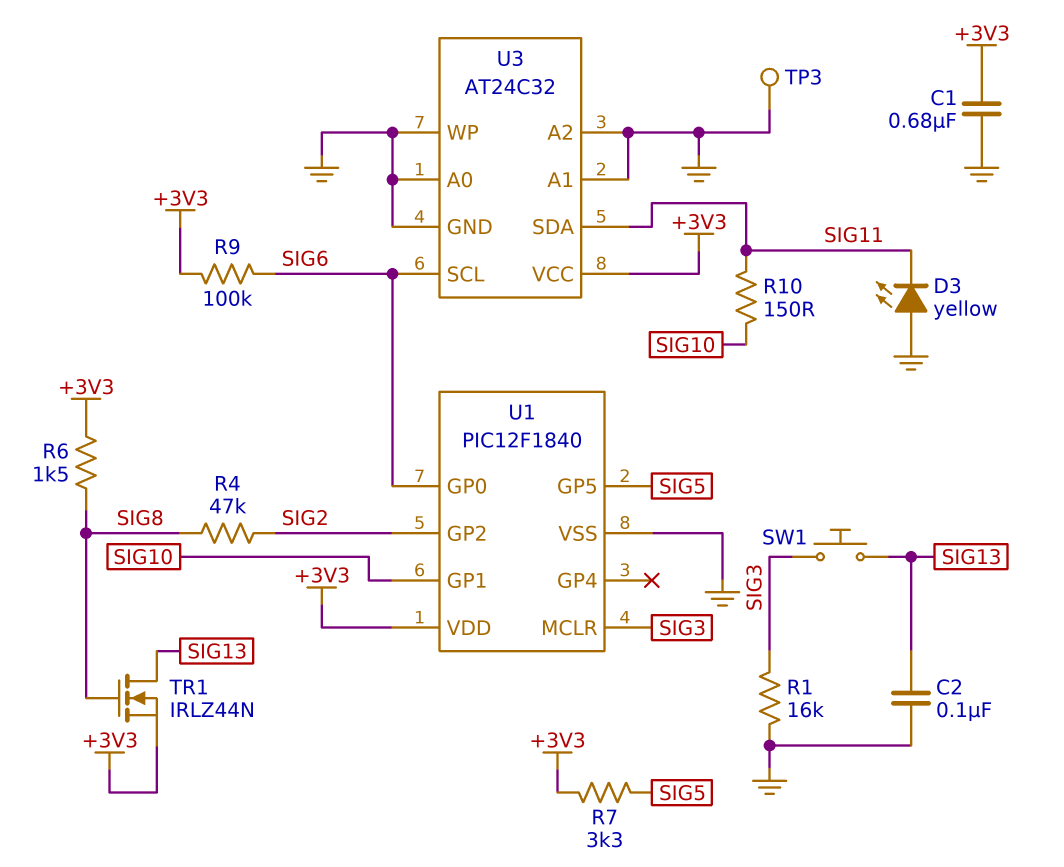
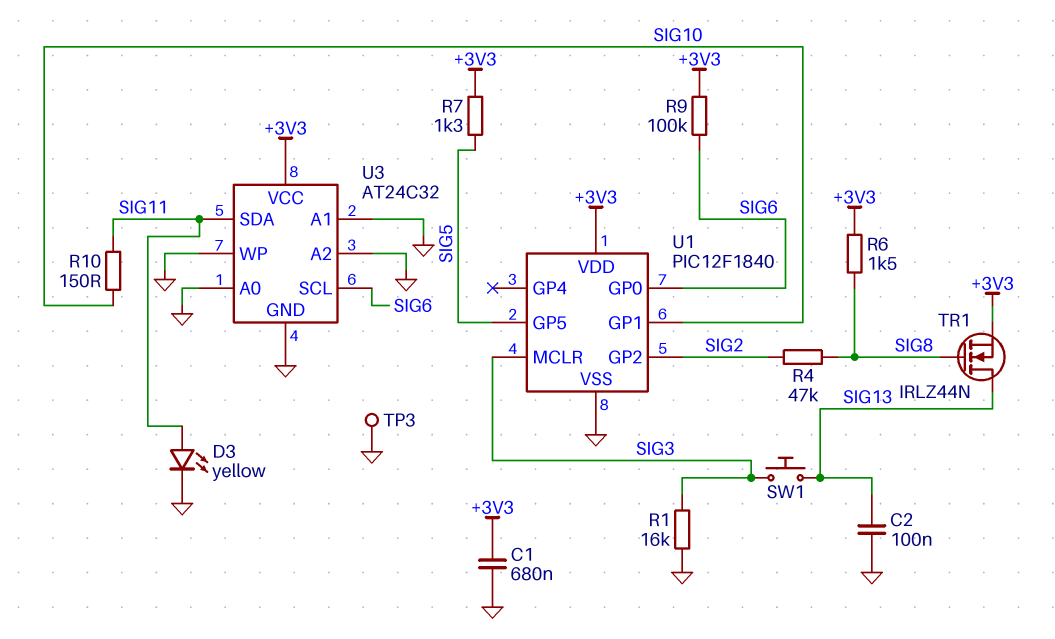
D3: LED yellow (A GND, K SIG11) -> LED yellow (A SIG11, K GND)
R7: 3.3k (+3V3, SIG5) -> 1.3k (+3V3, SIG5)

